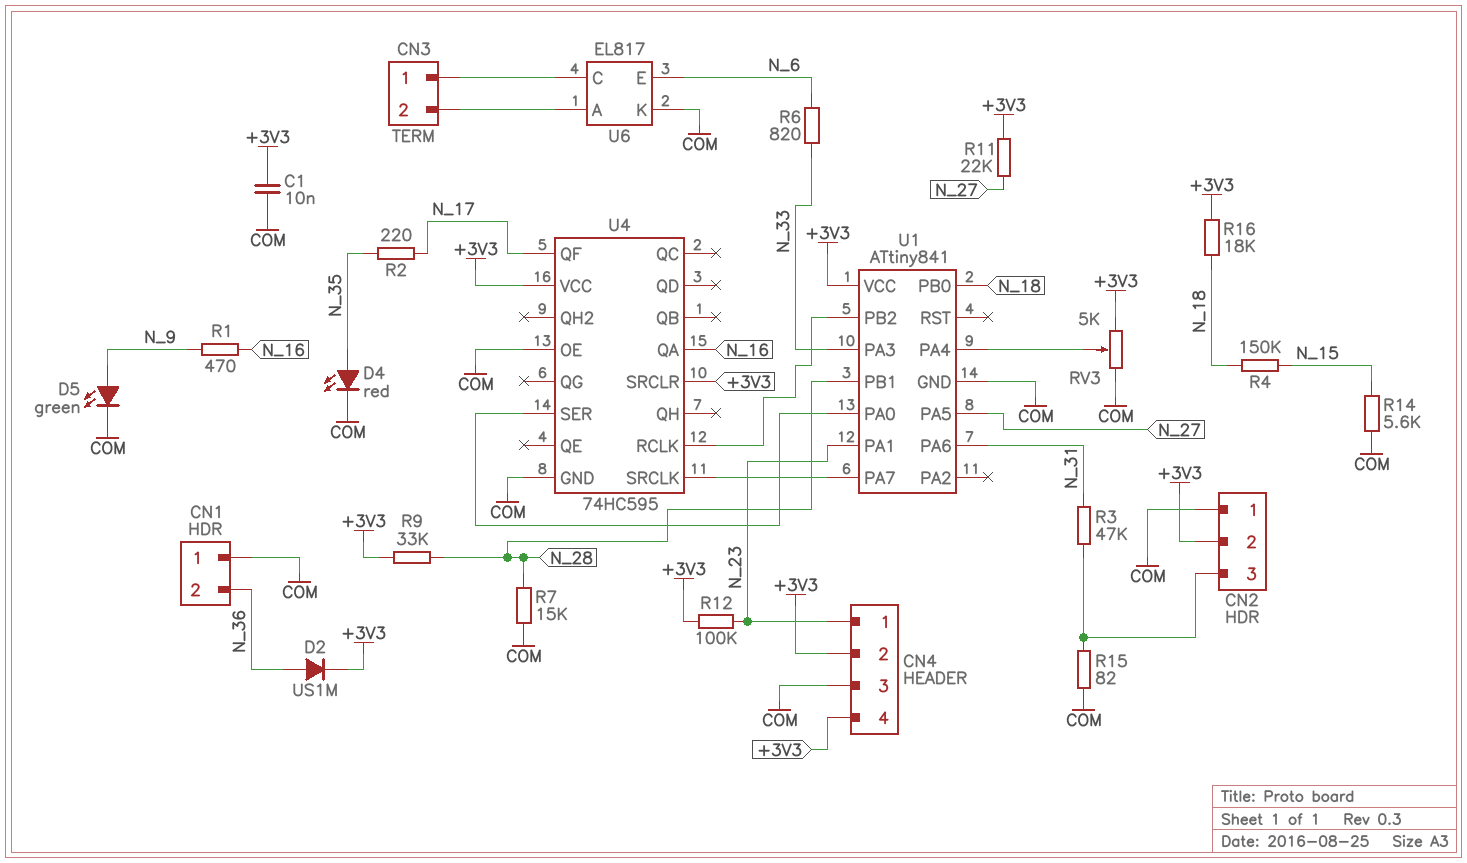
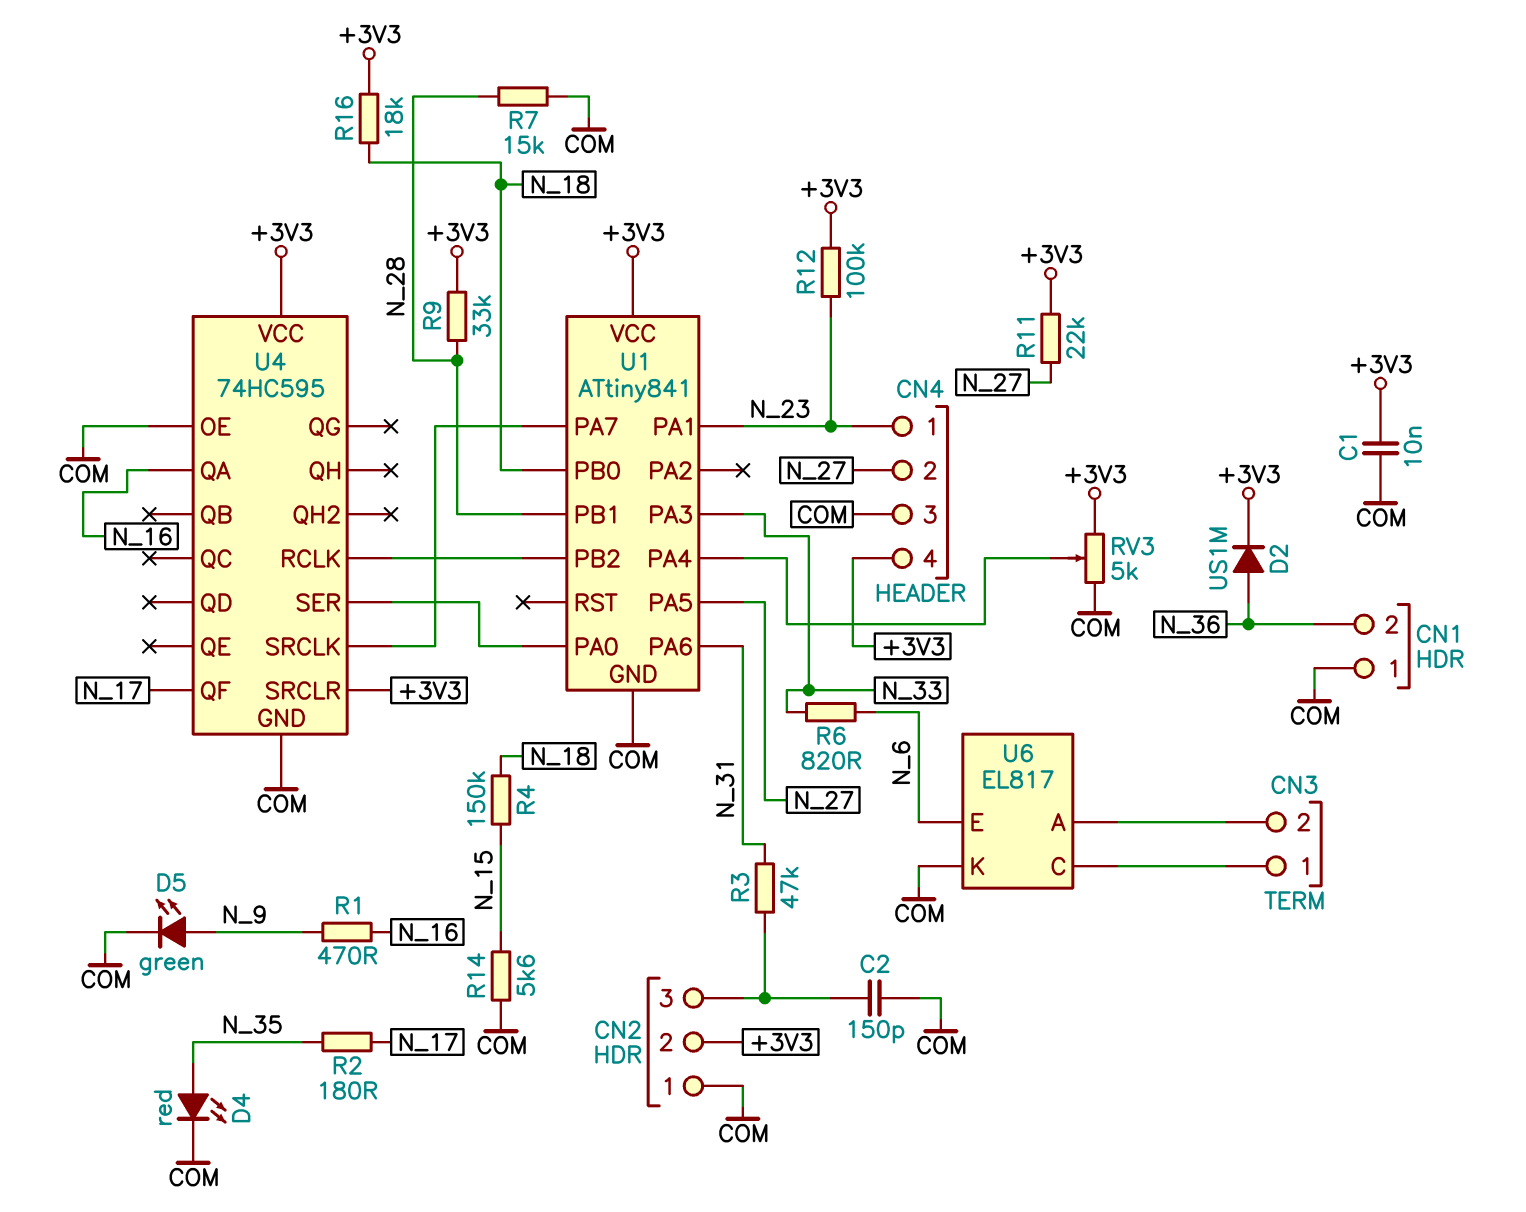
C2: none -> 150pF (CN2/3, COM)
CN4 pin 2: +3V3 -> N_27
R2: 220 (N_17, N_35) -> 180 (N_17, N_35)
R15: 82 (CN2/3, COM) -> none

